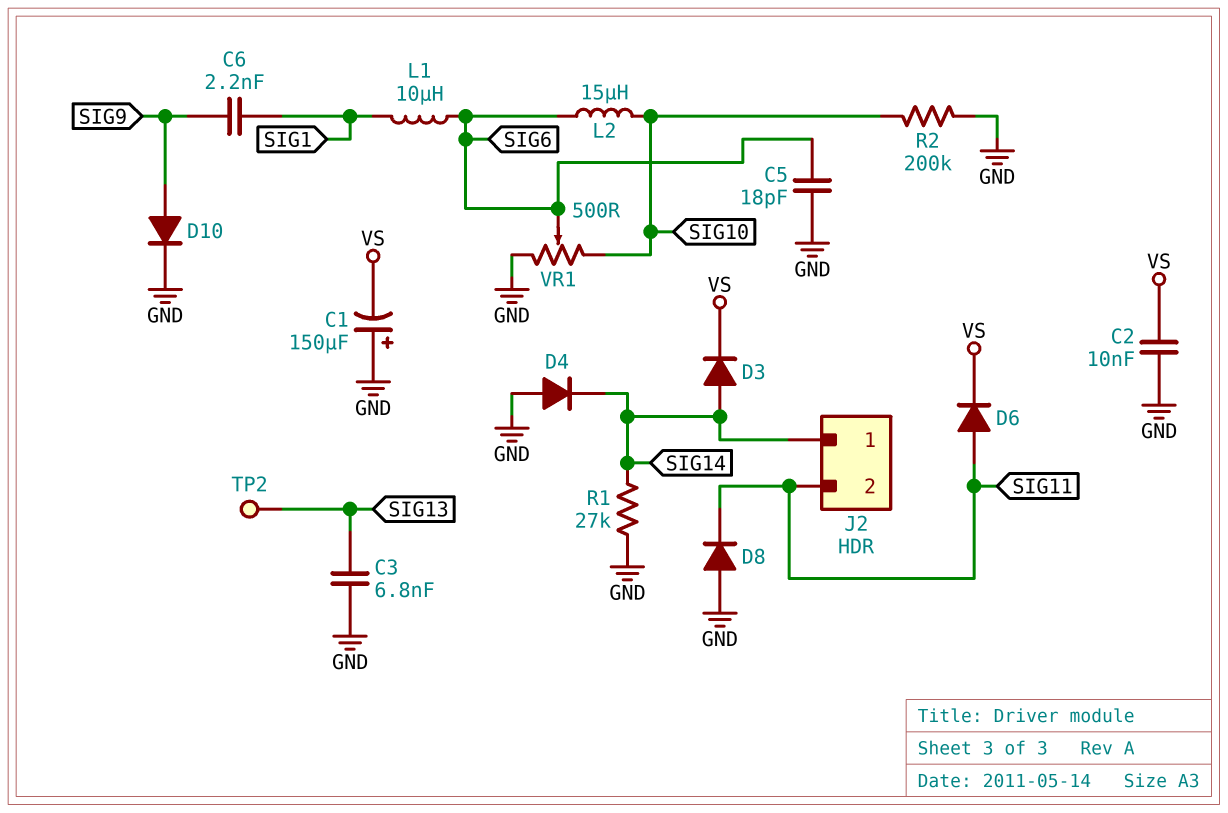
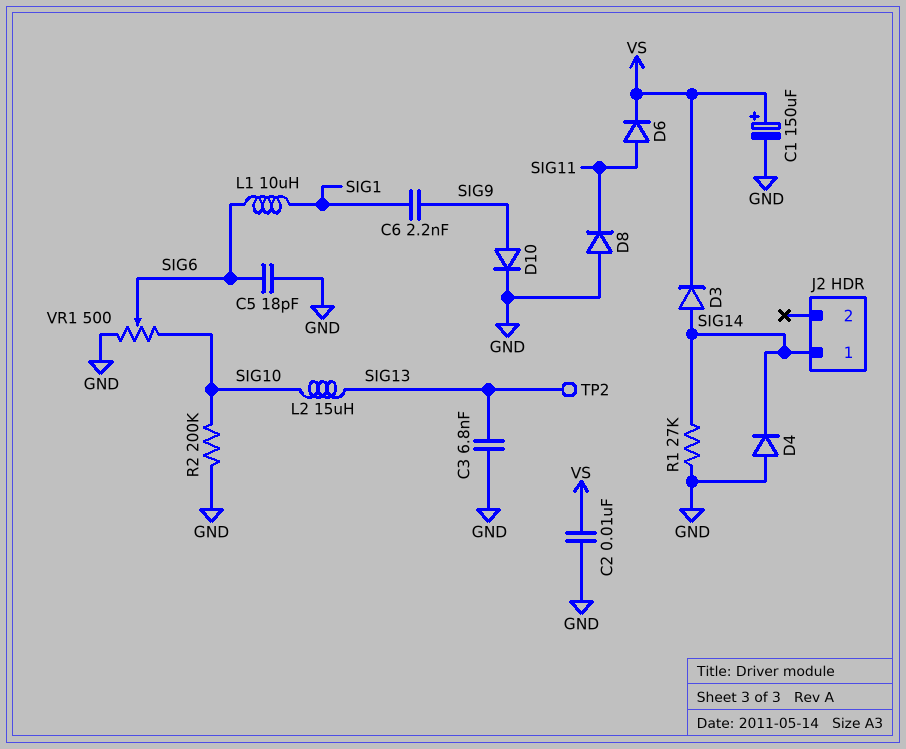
C1: 150uF (plus GND, minus VS) -> 150uF (plus VS, minus GND)
J2 pin 2: SIG11 -> none
L2: 15uH (SIG6, SIG10) -> 15uH (SIG10, SIG13)

